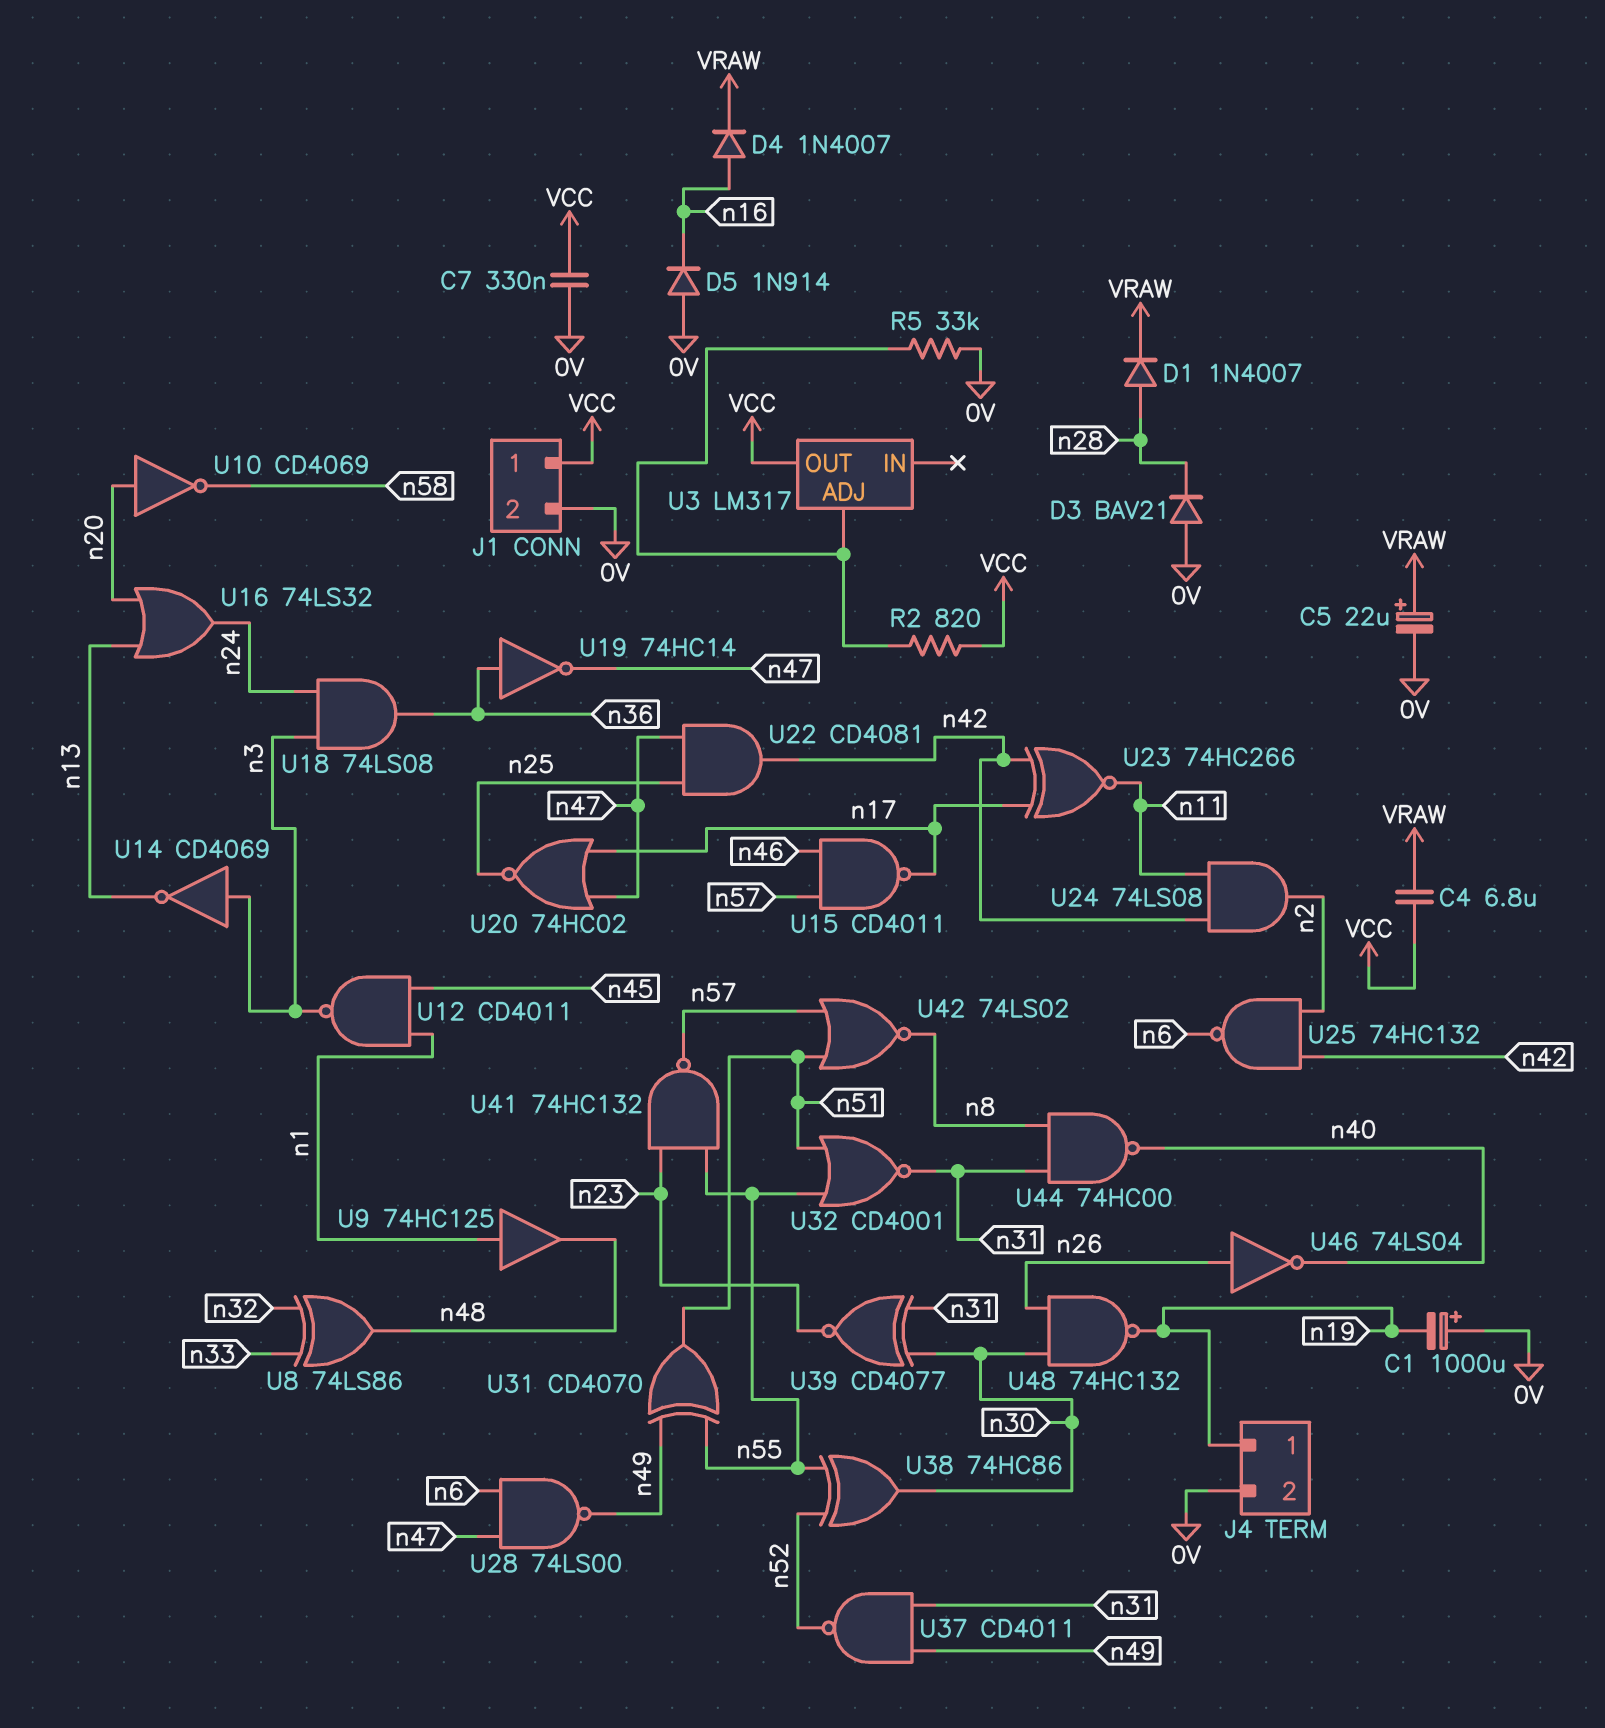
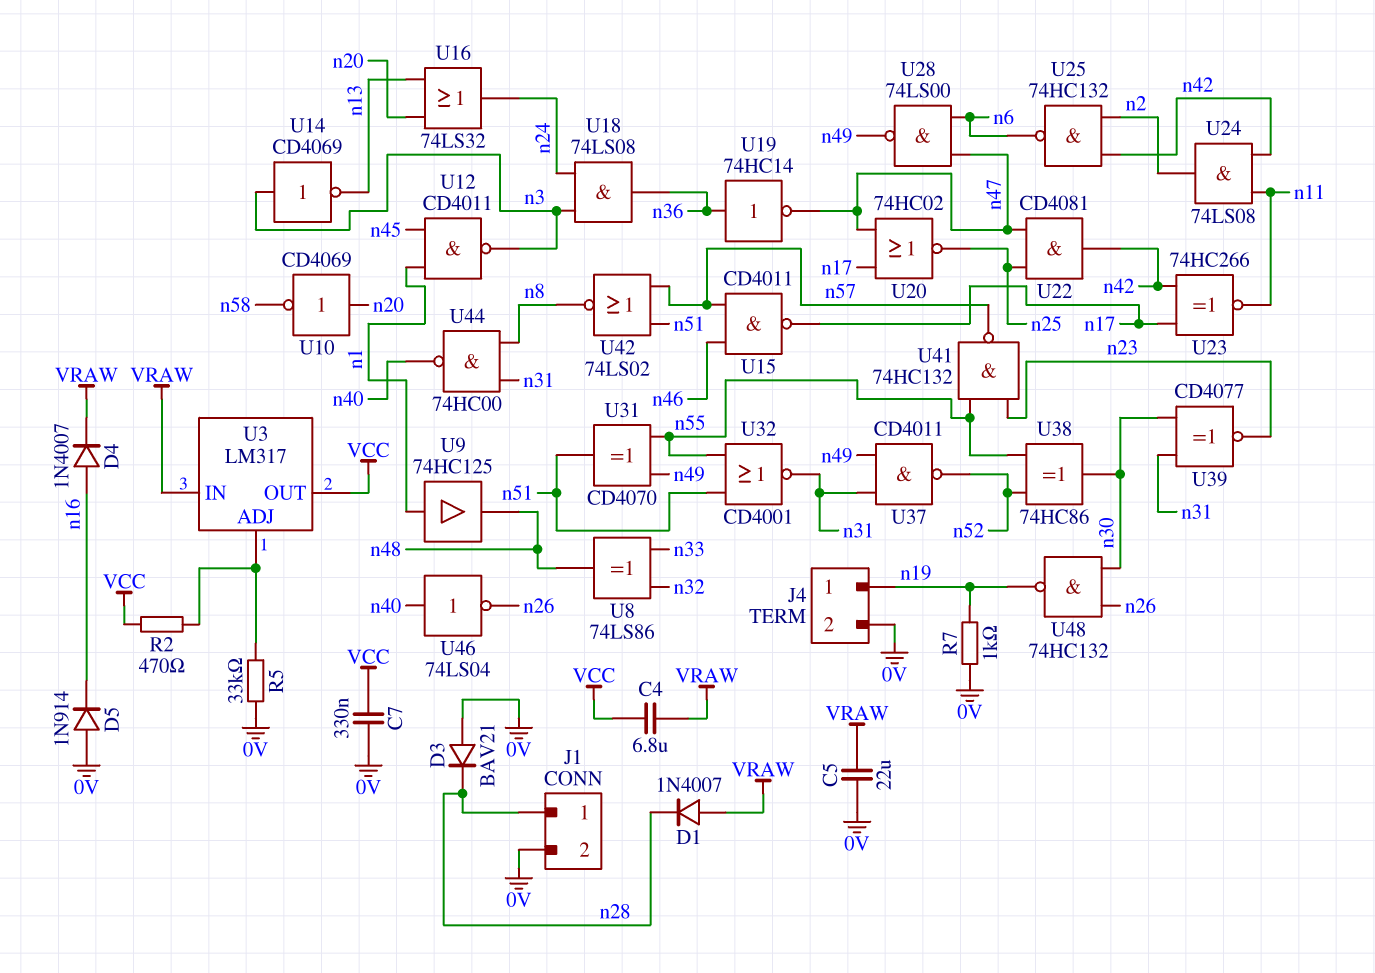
C1: 1000uF (plus 0V, minus n19) -> none
C5: 22uF (plus VRAW, minus 0V) -> 22uF (0V, VRAW)
D1: diode 1N4007 (A n28, K VRAW) -> diode 1N4007 (A VRAW, K n28)
J1 pin 1: VCC -> n28
R2: 820 (U3/ADJ, VCC) -> 470 (U3/ADJ, VCC)
R7: none -> 1k (0V, n19)
U3 pin IN: none -> VRAW
U46: NOT 74LS04 (in n26, out n40) -> NOT 74LS04 (in n40, out n26)

